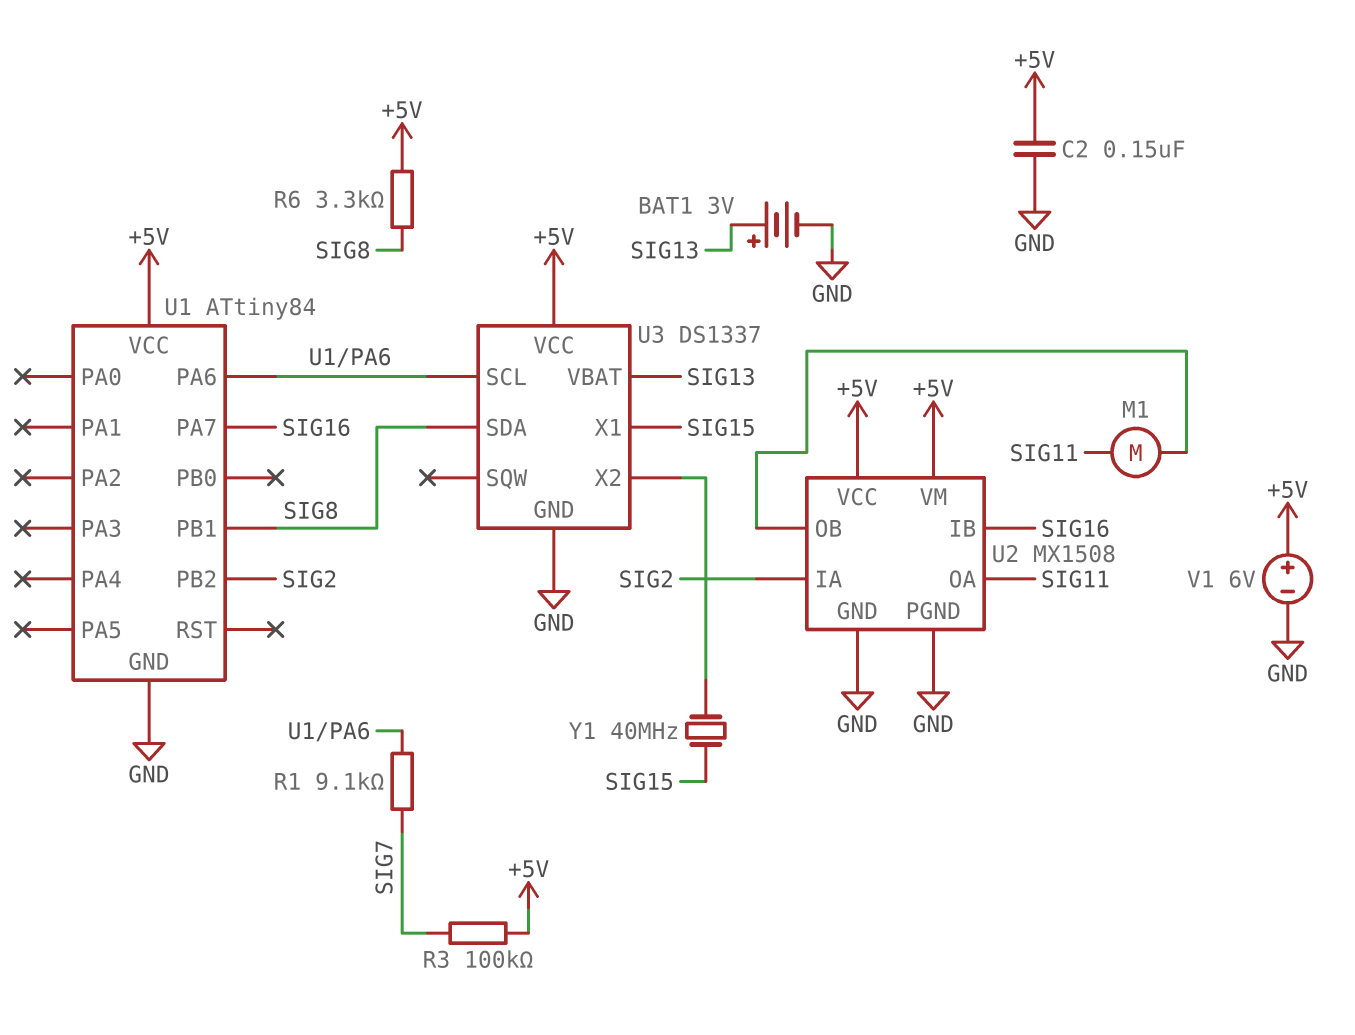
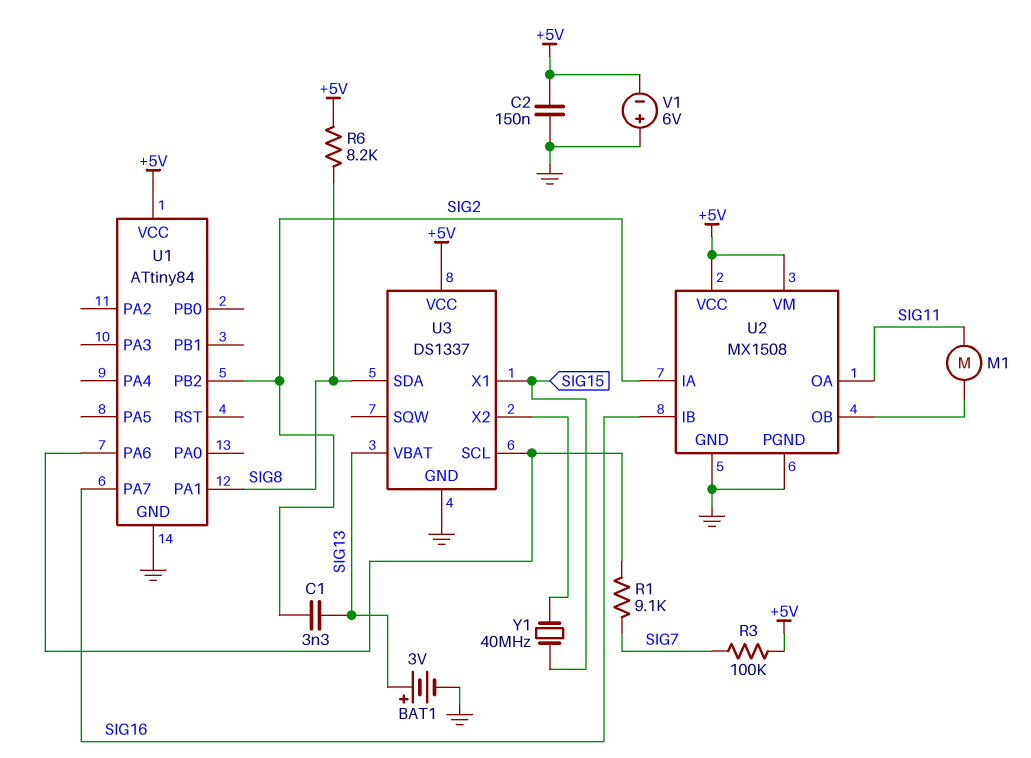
C1: none -> 3.3nF (SIG2, SIG13)
R6: 3.3k (+5V, SIG8) -> 8.2k (+5V, SIG8)
U1 pin PA1: none -> SIG8
U1 pin PB1: SIG8 -> none
V1: 6V (plus +5V, minus GND) -> 6V (plus GND, minus +5V)

